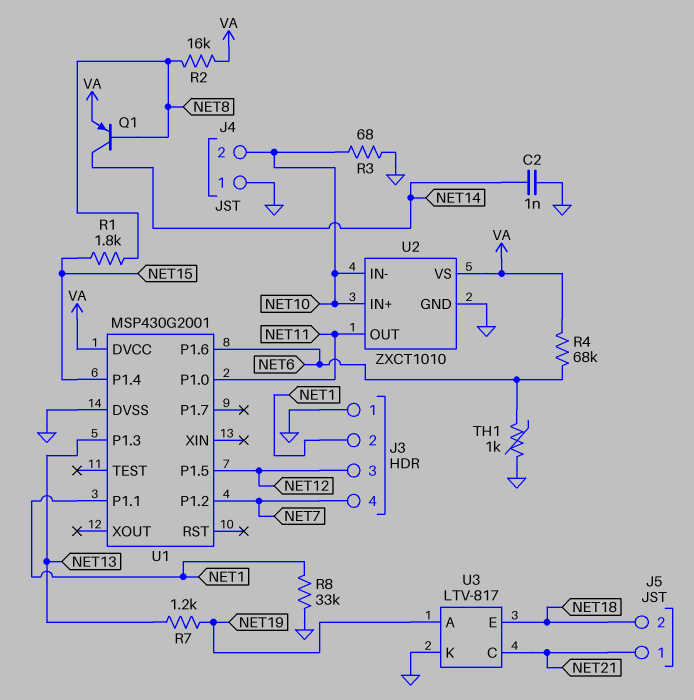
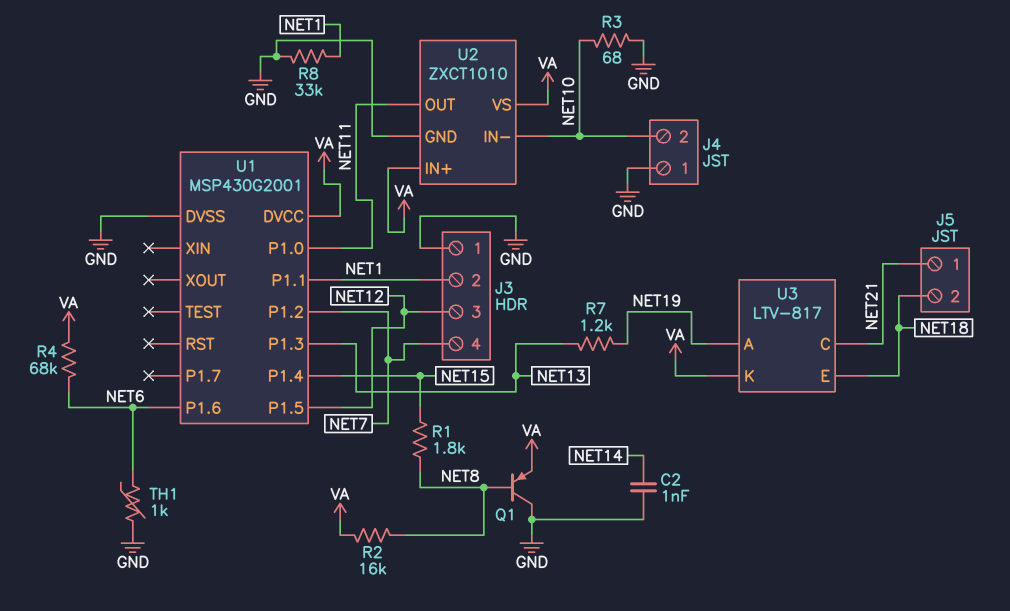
Q1: PNP (B NET8, C NET14, E VA) -> PNP (B NET8, C GND, E VA)
U2 pin IN+: NET10 -> VA
U3 pin K: GND -> VA

